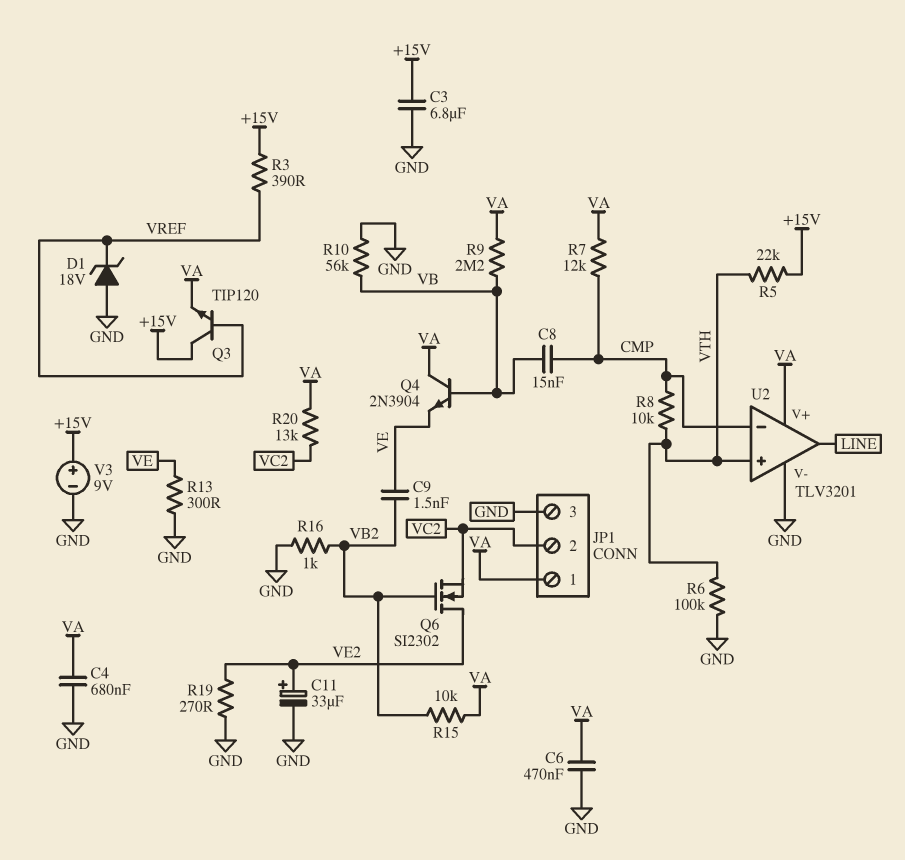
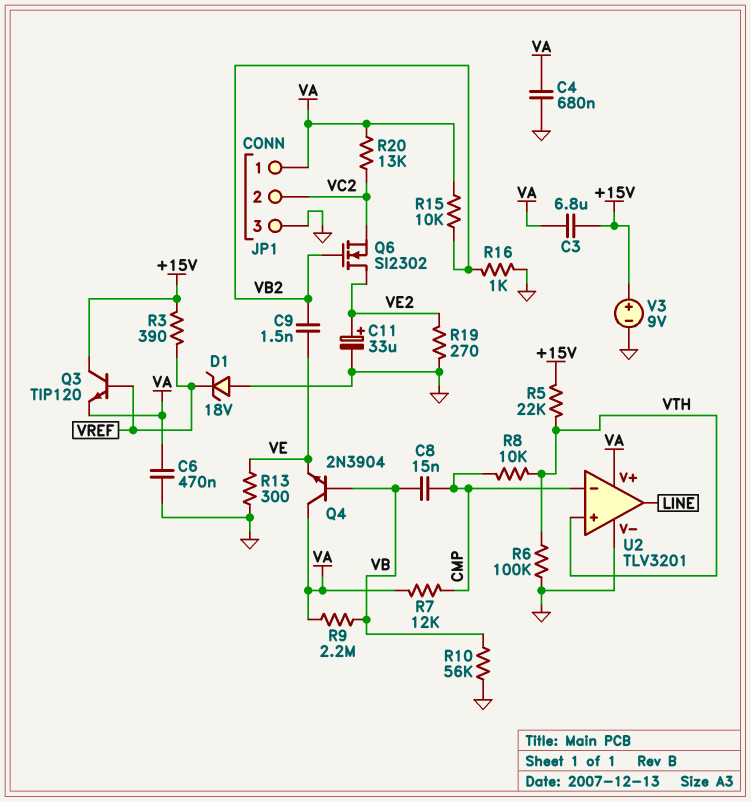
C3: 6.8uF (+15V, GND) -> 6.8uF (+15V, VA)

